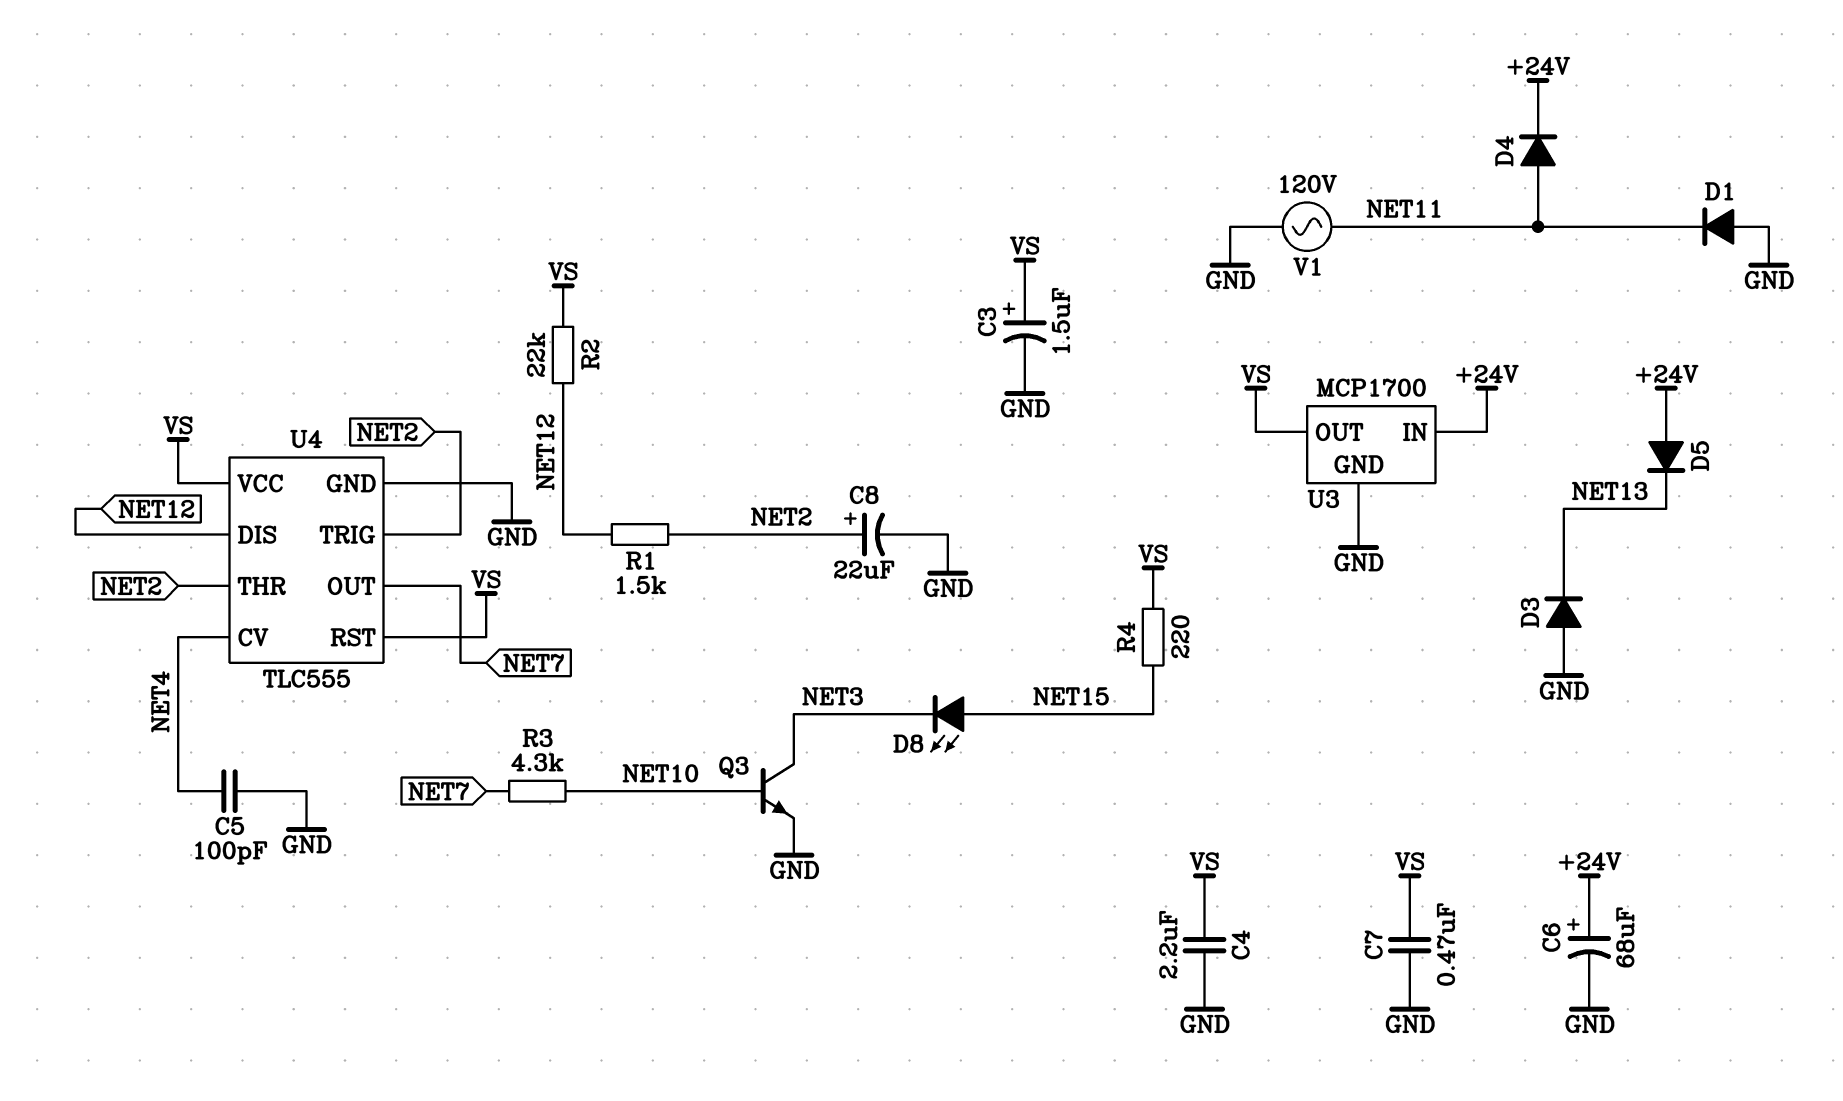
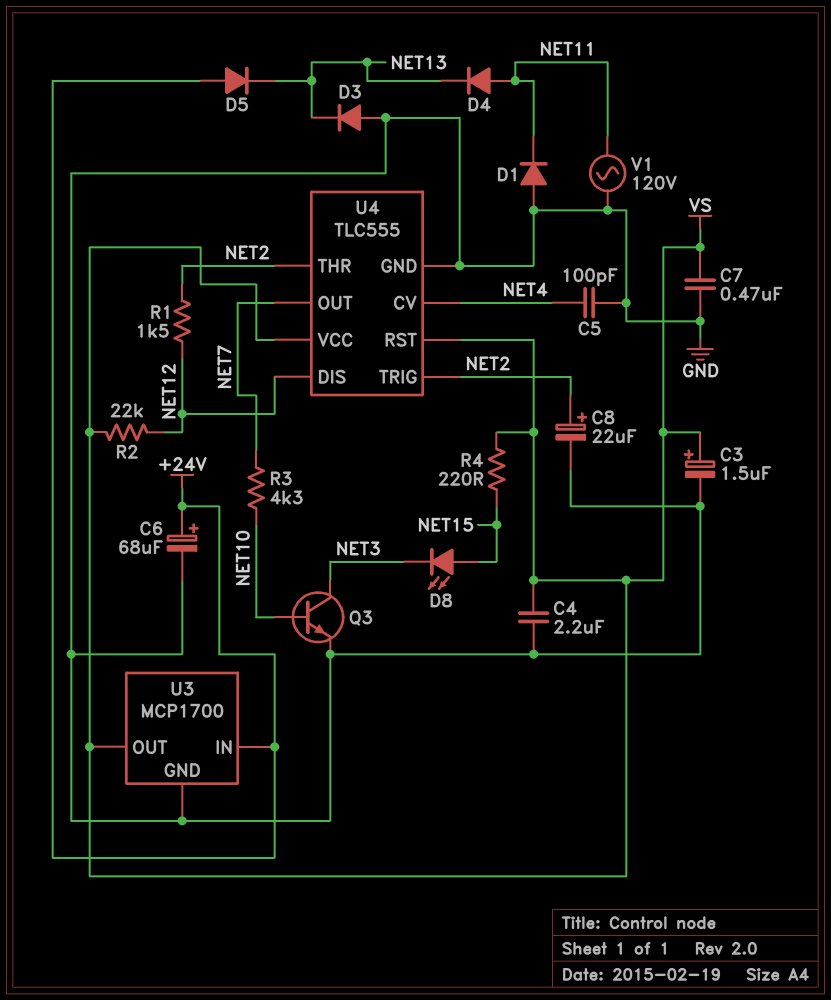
D4: diode (A NET11, K +24V) -> diode (A NET11, K NET13)

